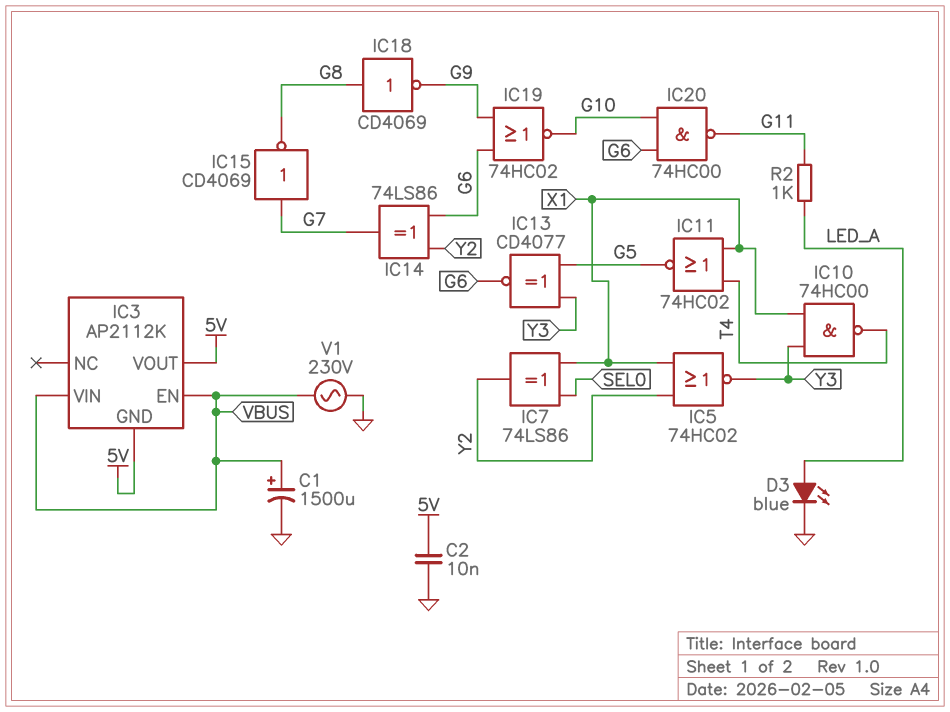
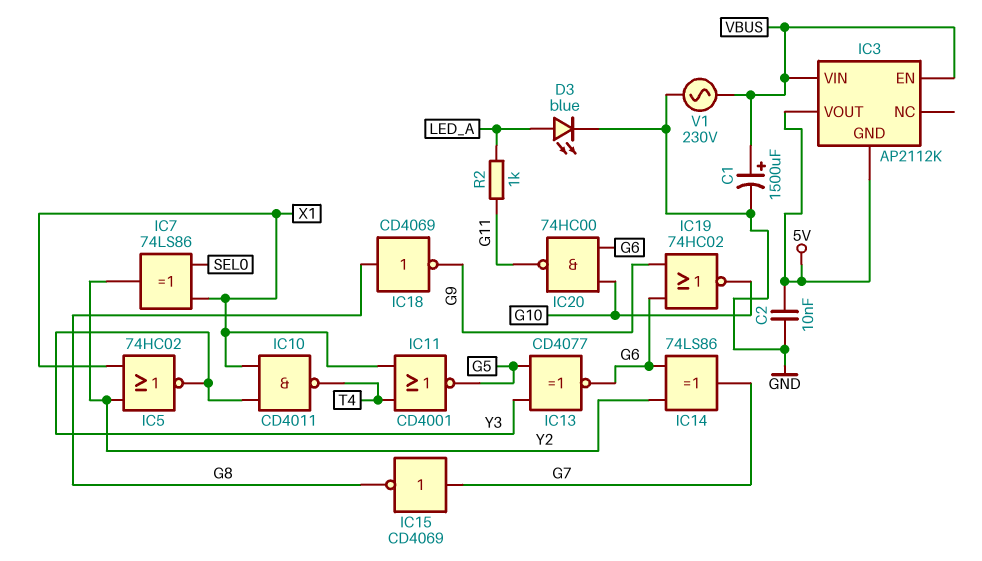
IC10: NAND 74HC00 (in X1, in Y3, out T4) -> NAND CD4011 (in X1, in Y3, out T4)
IC11: NOR 74HC02 (in T4, in X1, out G5) -> NOR CD4001 (in T4, in X1, out G5)

